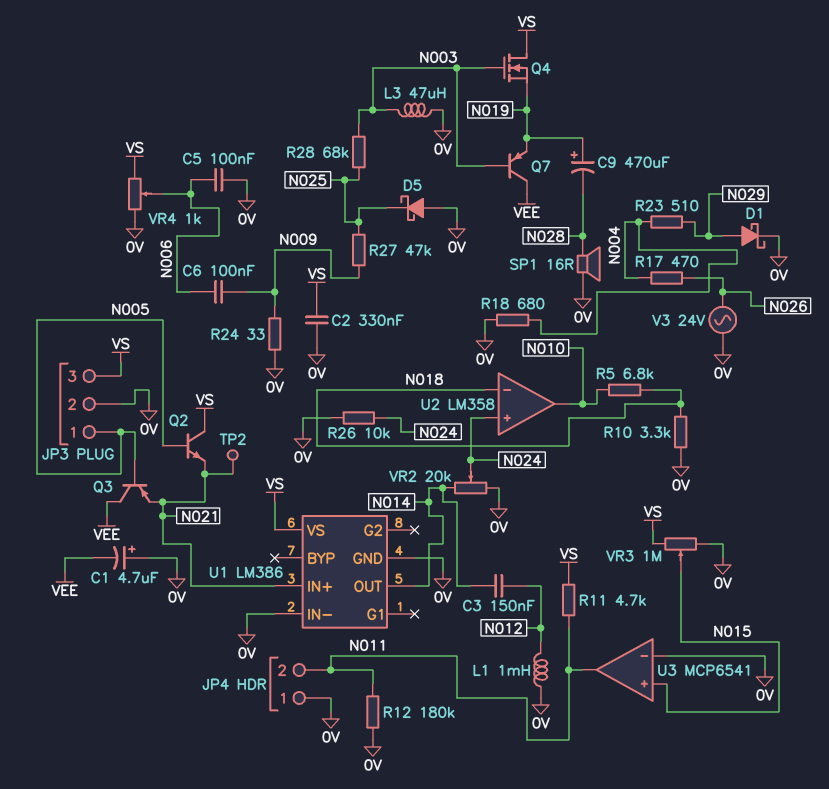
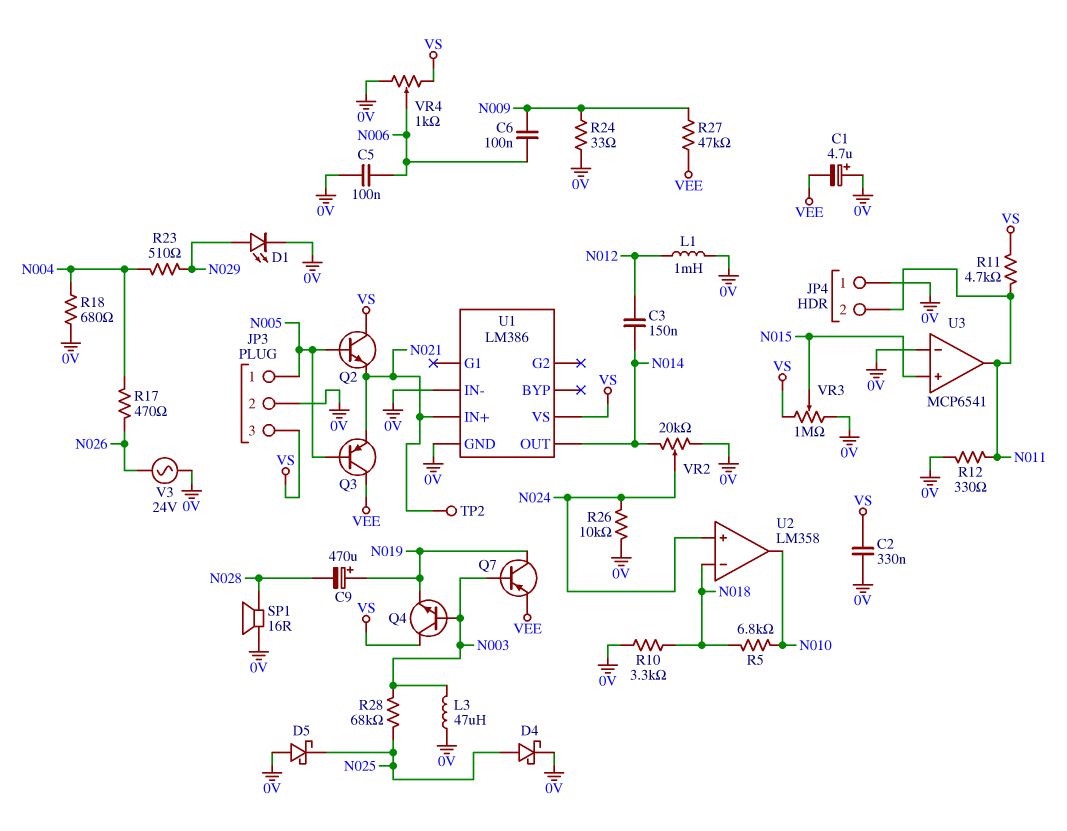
D1: schottky (A N029, K 0V) -> LED (A N029, K 0V)
D4: none -> schottky (A N025, K 0V)
Q4: NMOS (G N003, D VS, S N019) -> NPN (B N003, C VS, E N019)
Q7: PNP (B N003, C VEE, E N019) -> PNP (B N003, C N019, E VEE)
R12: 180k (0V, N011) -> 330 (0V, N011)
R27: 47k (N009, N025) -> 47k (N009, VEE)

